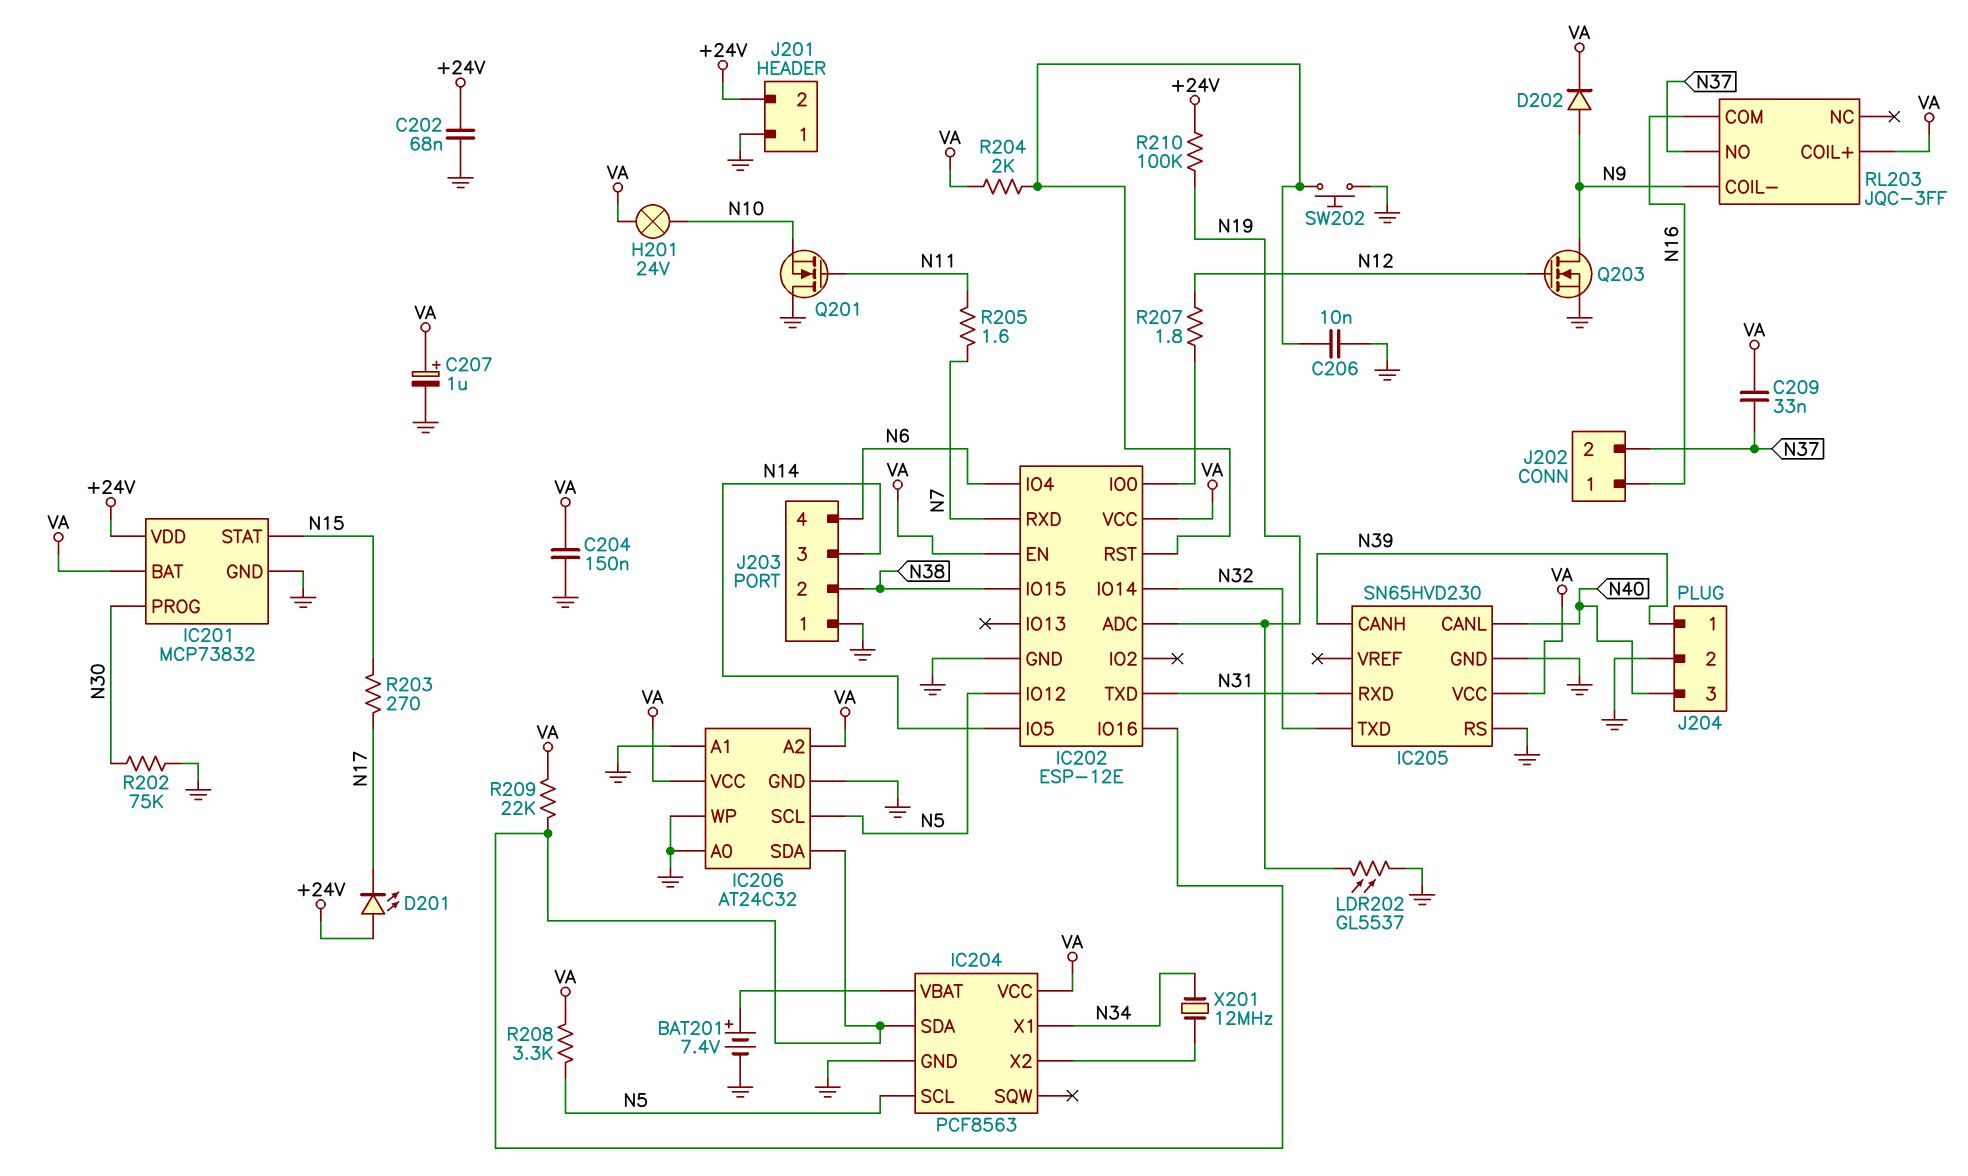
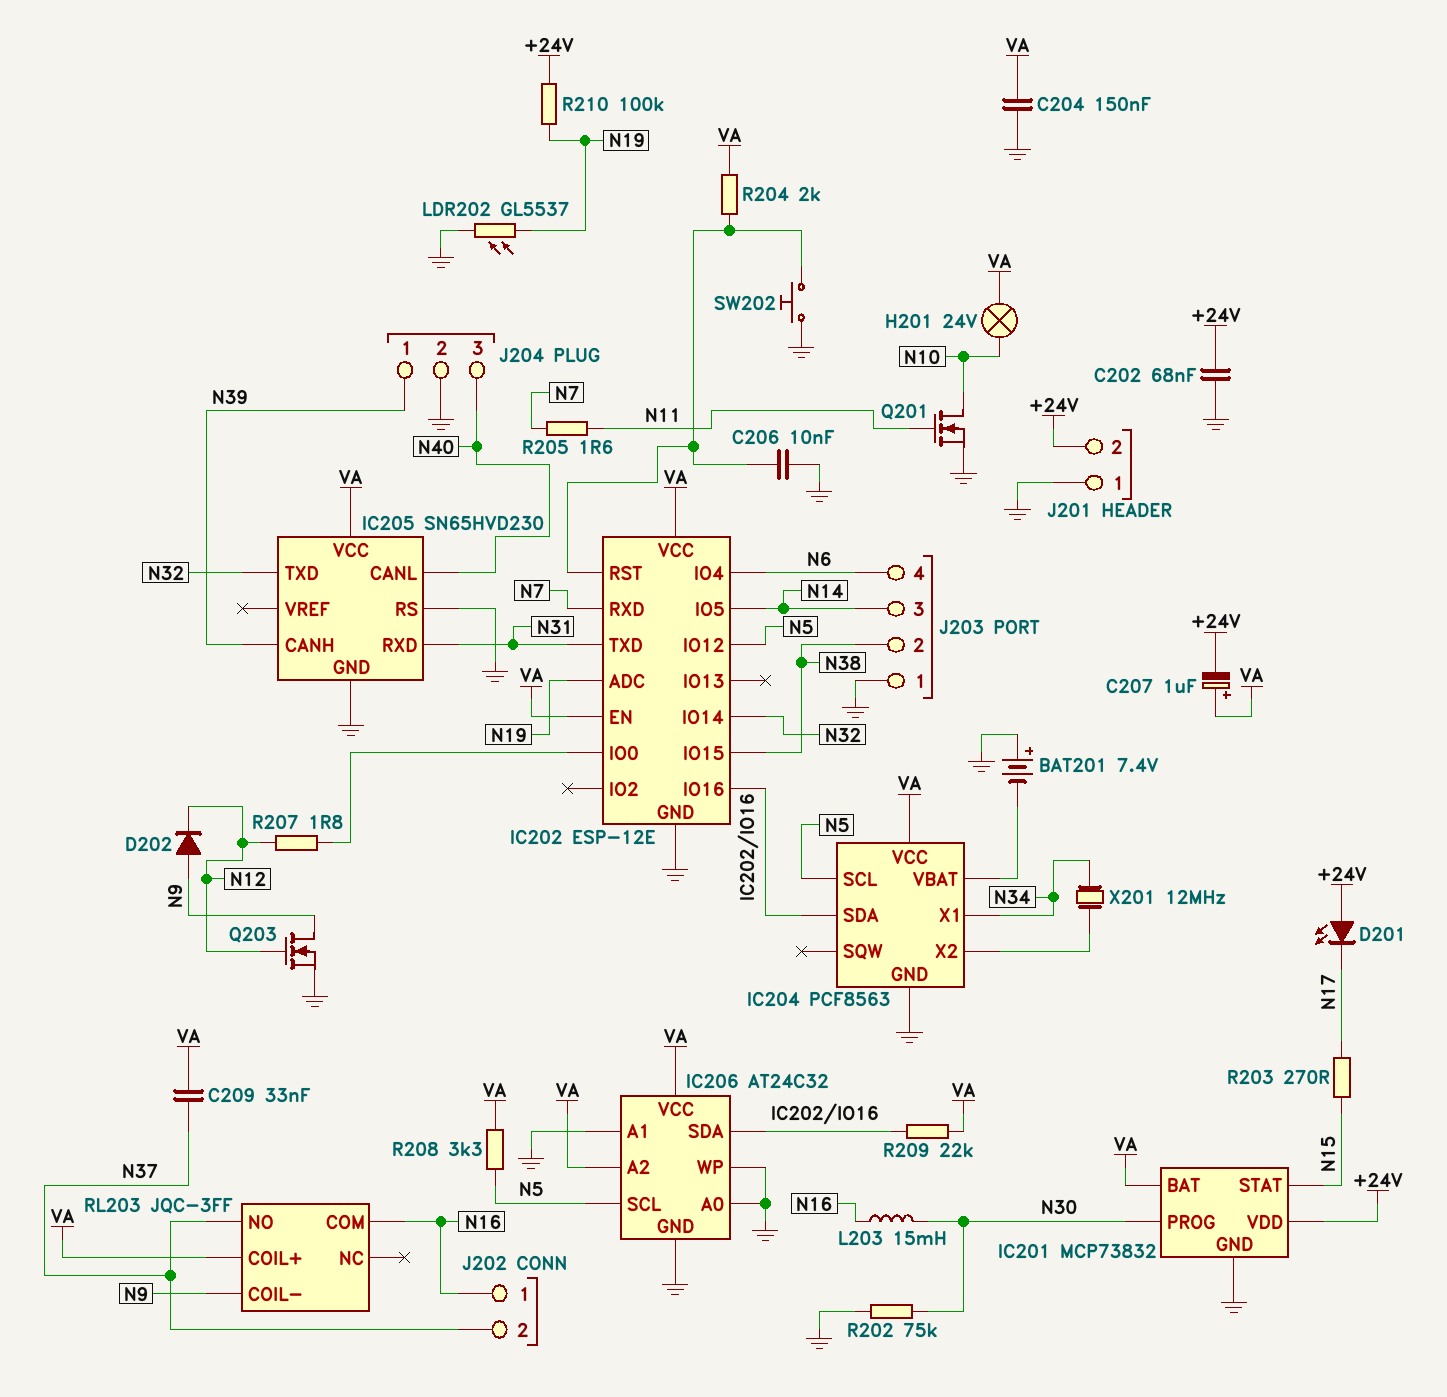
BAT201: 7.4V (plus IC204/VBAT, minus GND) -> 7.4V (plus GND, minus IC204/VBAT)
C207: 1uF (plus VA, minus GND) -> 1uF (plus VA, minus +24V)
D202: diode (A N9, K VA) -> diode (A N9, K N12)
L203: none -> 15mH (N16, N30)
Q201: NMOS (G N11, D GND, S N10) -> NMOS (G N11, D N10, S GND)

